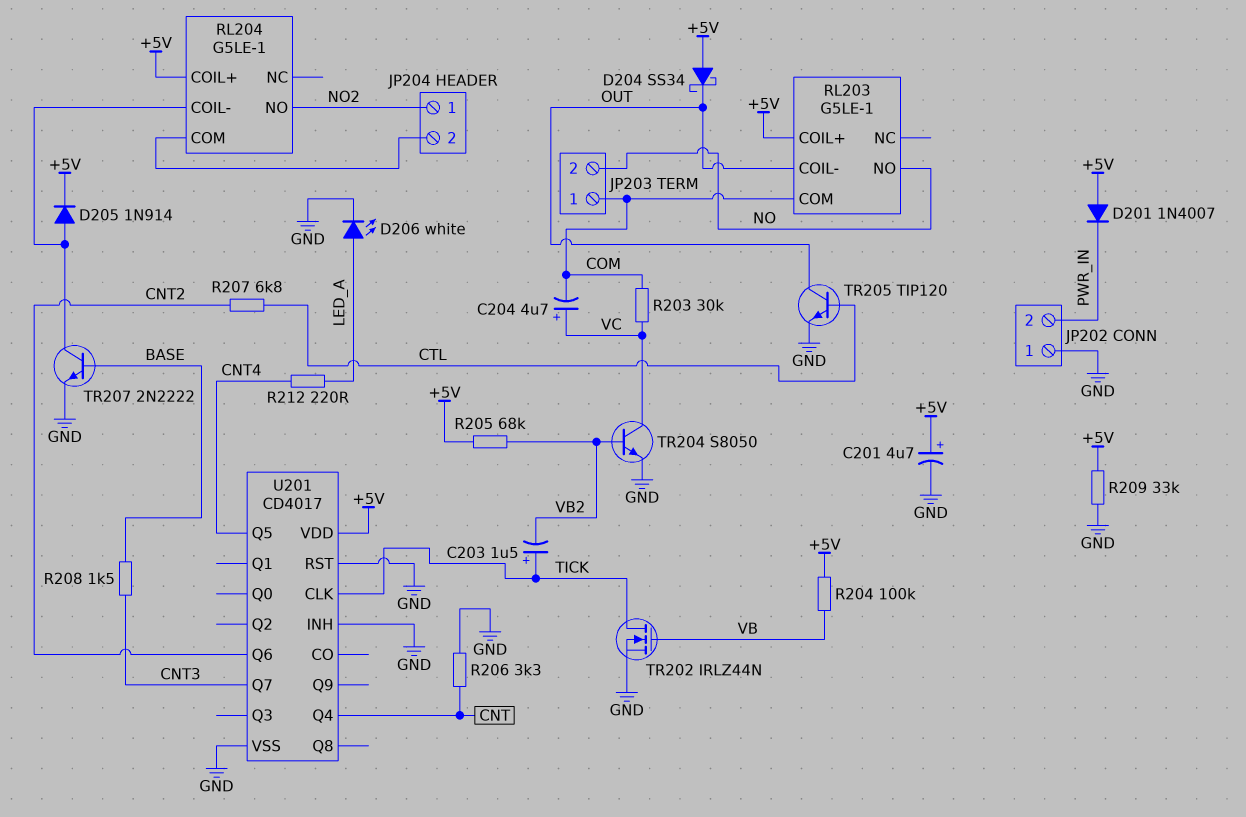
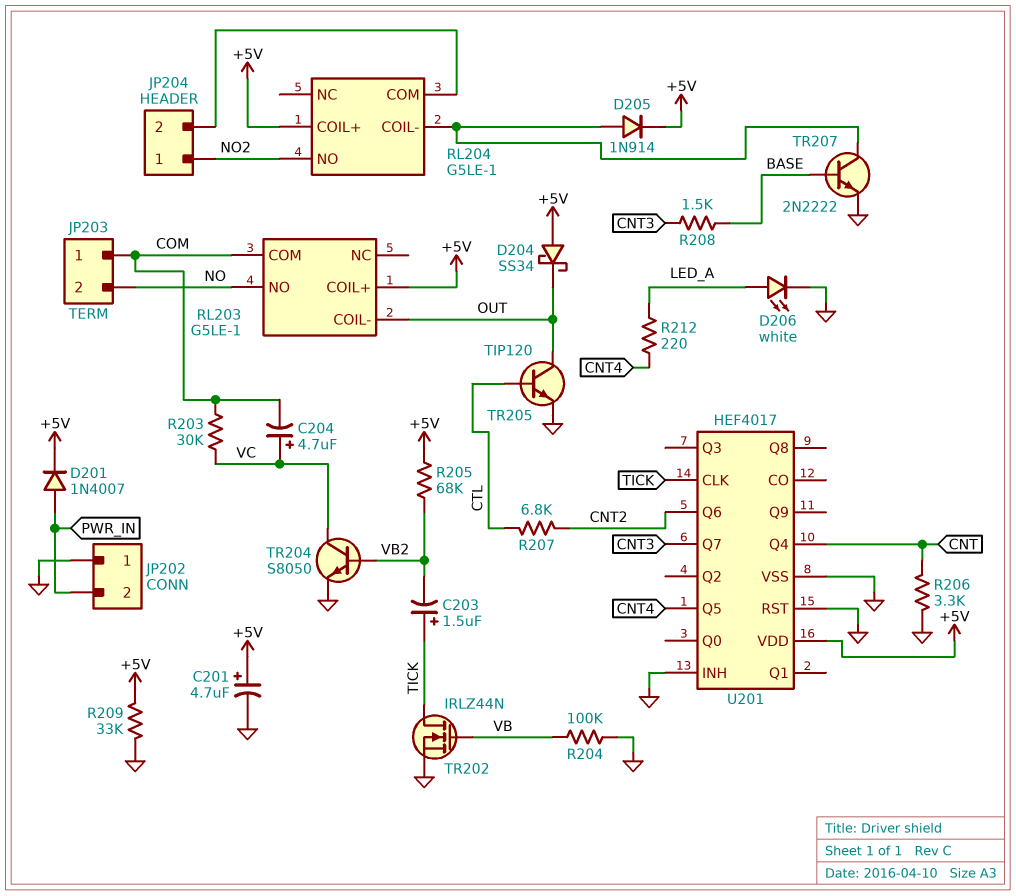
D201: diode 1N4007 (A +5V, K PWR_IN) -> diode 1N4007 (A PWR_IN, K +5V)
R204: 100k (+5V, VB) -> 100k (GND, VB)
U201: CD4017 -> HEF4017

